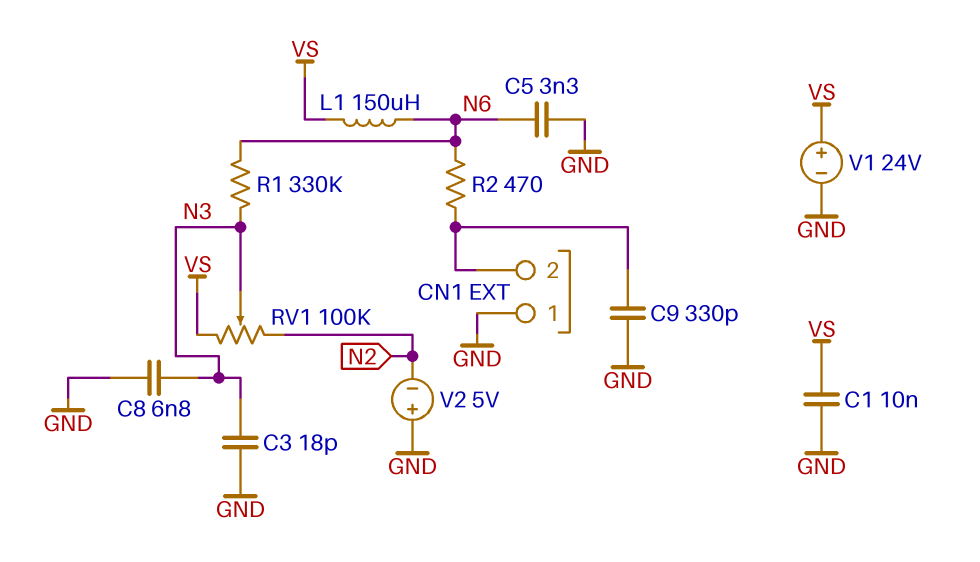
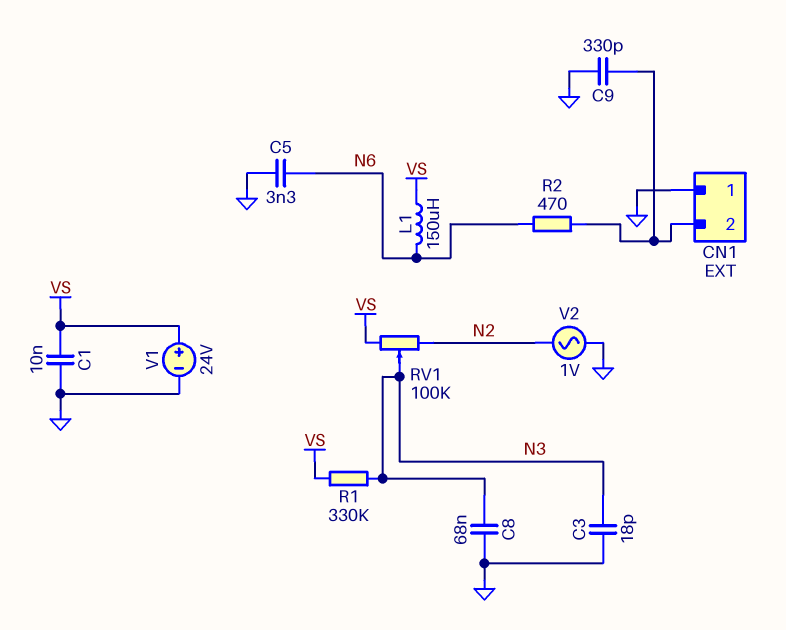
C8: 6.8nF (GND, N3) -> 68nF (GND, N3)
R1: 330k (N3, N6) -> 330k (N3, VS)
V2: 5V (plus GND, minus N2) -> AC 1V (GND, N2)

